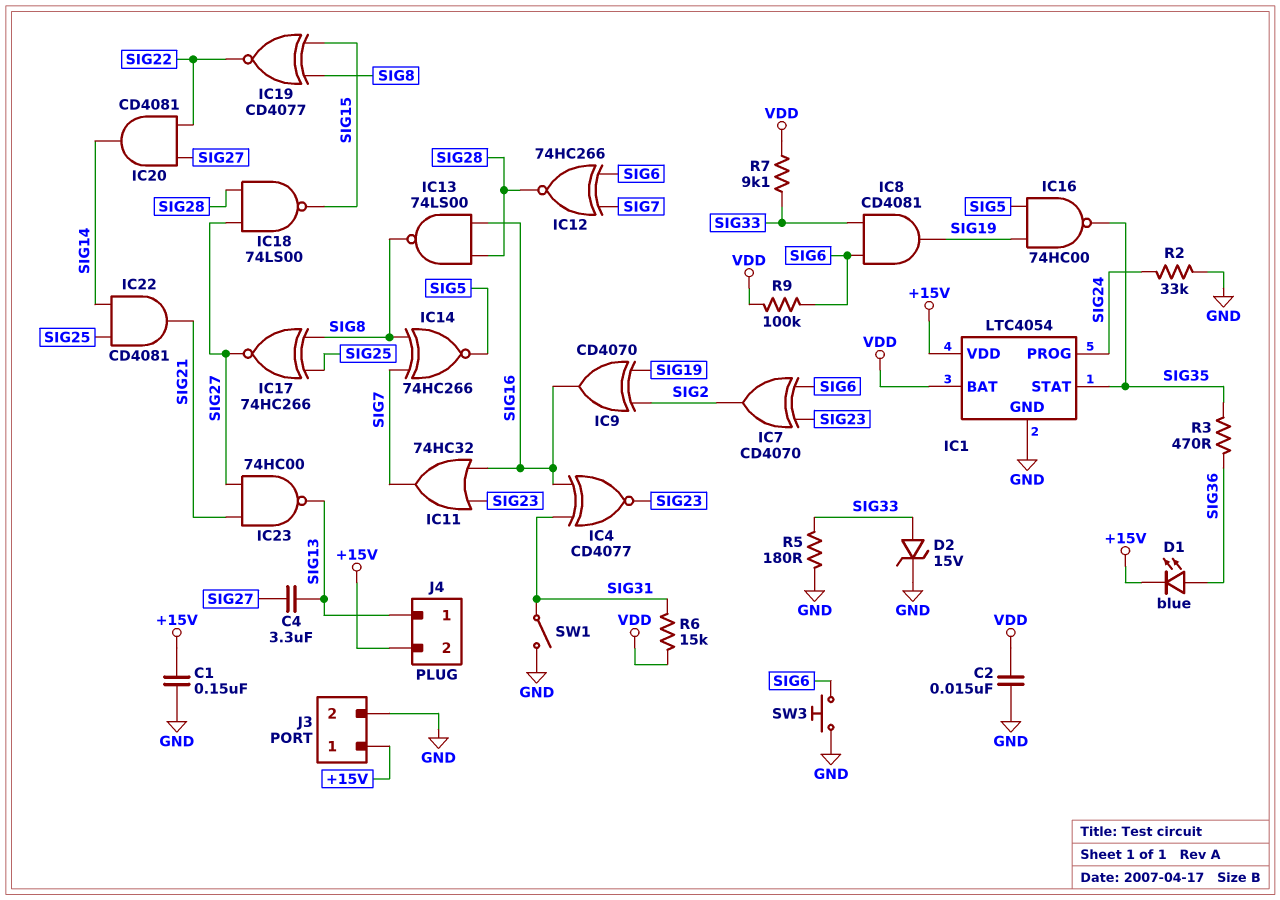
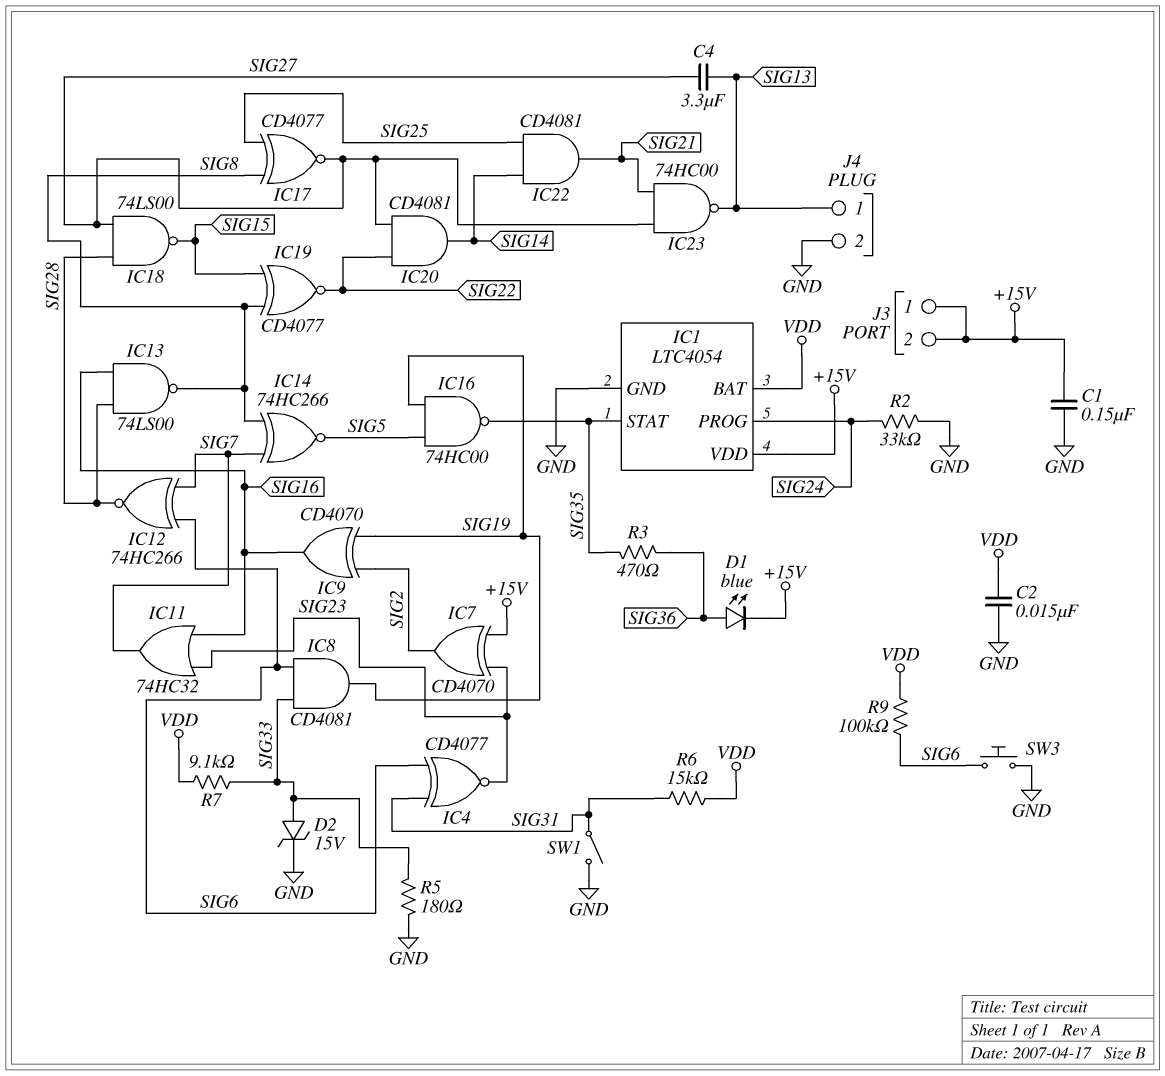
IC4: XNOR CD4077 (in SIG16, in SIG31, out SIG23) -> XNOR CD4077 (in SIG6, in SIG31, out SIG23)
IC7: XOR CD4070 (in SIG6, in SIG23, out SIG2) -> XOR CD4070 (in +15V, in SIG23, out SIG2)
IC17: XNOR 74HC266 (in SIG8, in SIG25, out SIG27) -> XNOR CD4077 (in SIG8, in SIG25, out SIG27)
J3 pin 2: GND -> +15V
J4 pin 2: +15V -> GND

